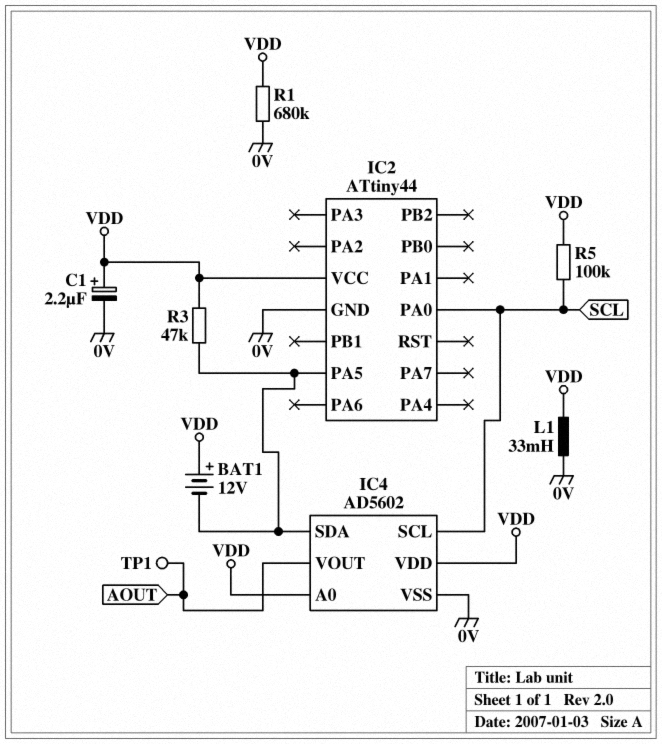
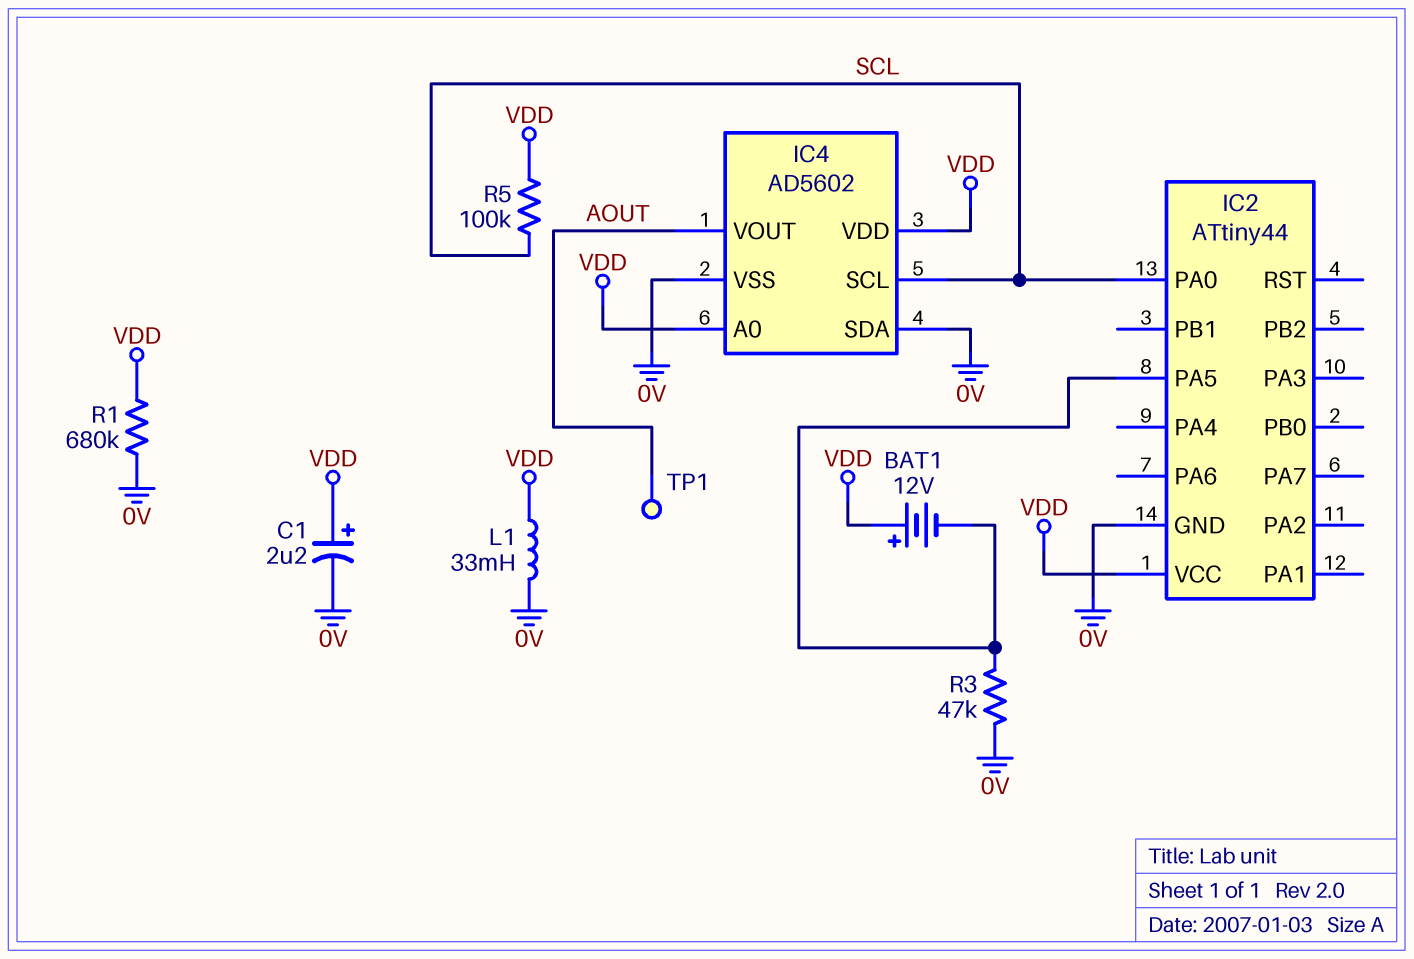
IC4 pin SDA: IC2/PA5 -> 0V
R3: 47k (IC2/PA5, VDD) -> 47k (0V, IC2/PA5)

